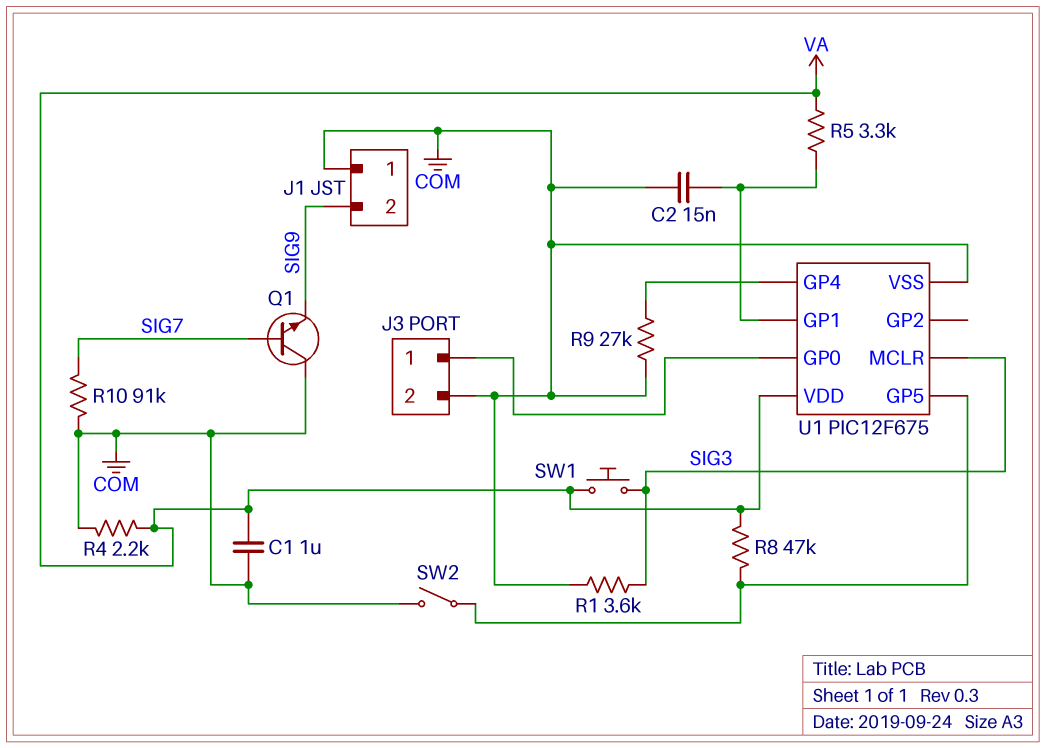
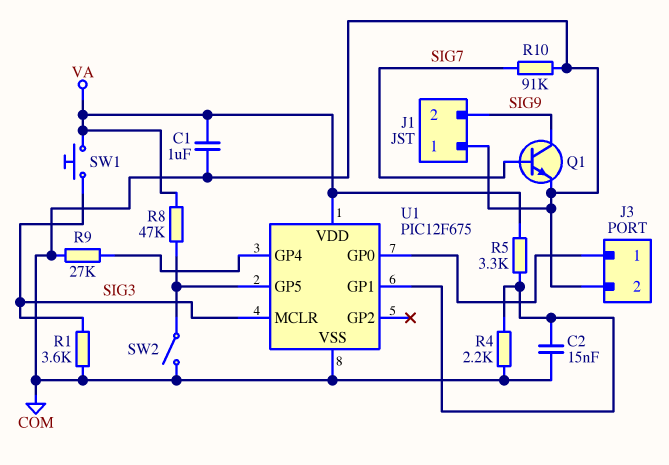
Q1: NPN (B SIG7, C COM, E SIG9) -> NPN (B SIG7, C SIG9, E COM)
R4: 2.2k (COM, VA) -> 2.2k (COM, U1/GP1)

